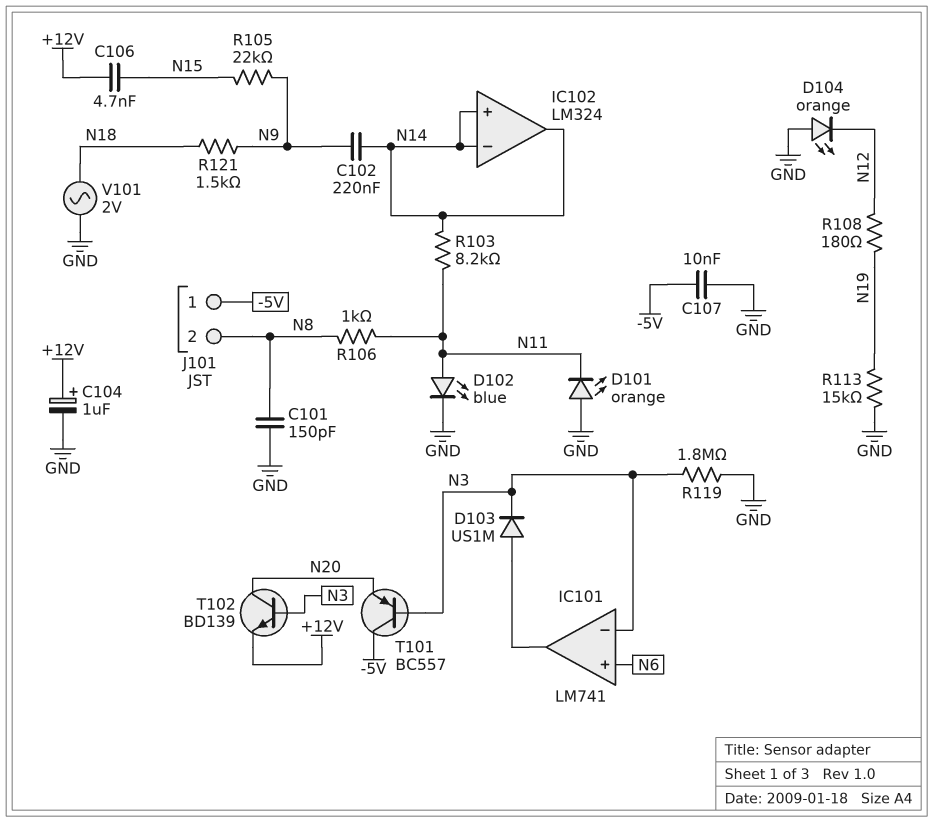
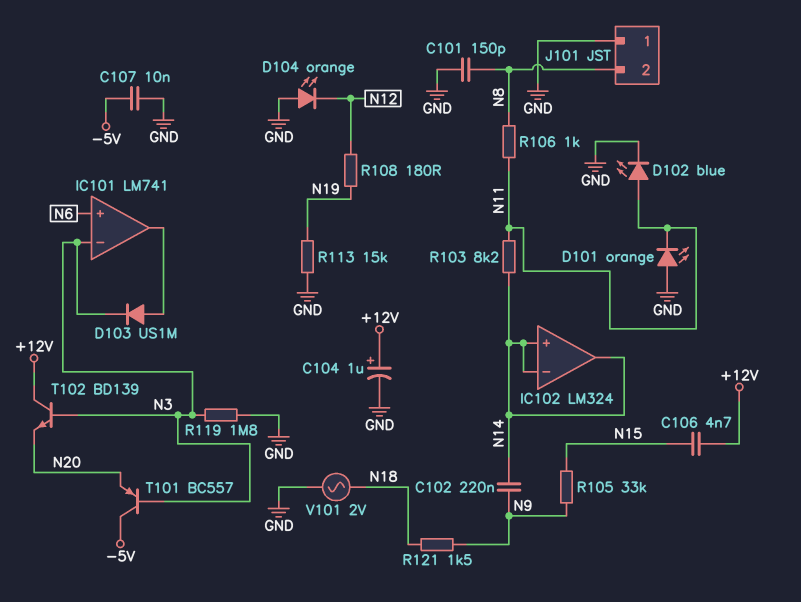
J101 pin 1: -5V -> GND
R105: 22k (N9, N15) -> 33k (N9, N15)
T102: NPN BD139 (B N3, C N20, E +12V) -> NPN BD139 (B N3, C +12V, E N20)

